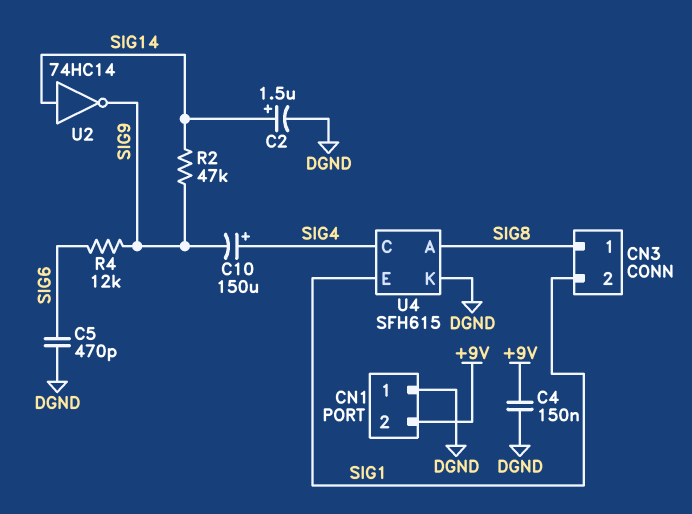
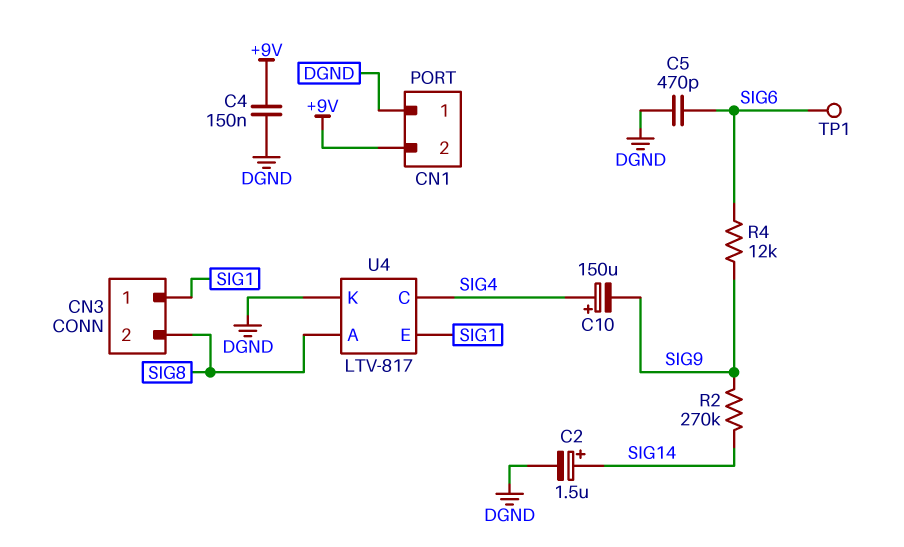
CN3 pin 1: SIG8 -> SIG1
CN3 pin 2: SIG1 -> SIG8
R2: 47k (SIG9, SIG14) -> 270k (SIG9, SIG14)
TP1: none -> test point (SIG6)
U2: NOT 74HC14 (in SIG14, out SIG9) -> none
U4: SFH615 -> LTV-817

